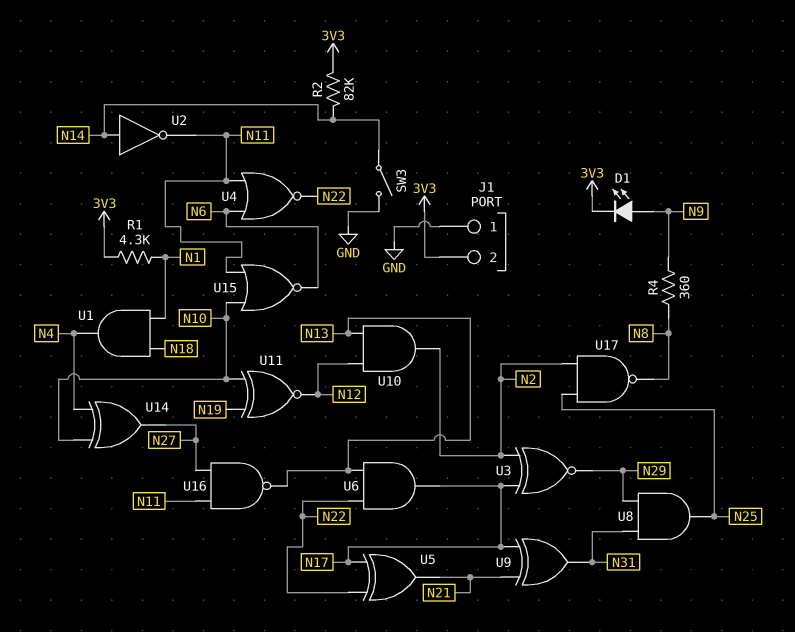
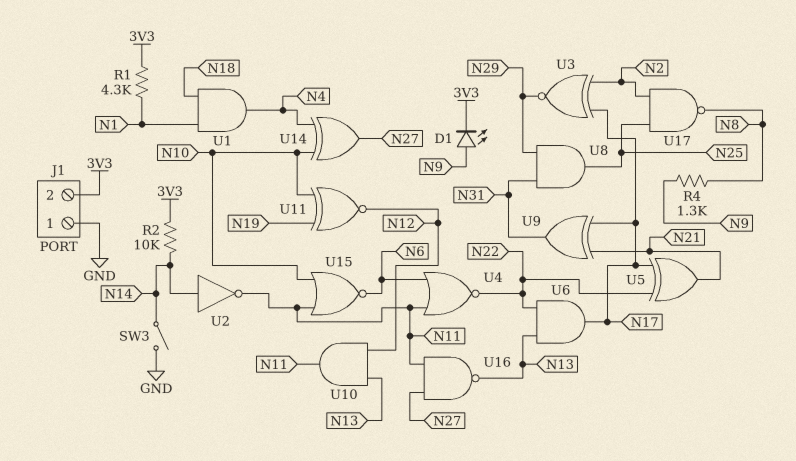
R2: 82k (3V3, N14) -> 10k (3V3, N14)
R4: 360 (N8, N9) -> 1.3k (N8, N9)
U10: AND (in N12, in N13, out N2) -> AND (in N12, in N13, out N11)

